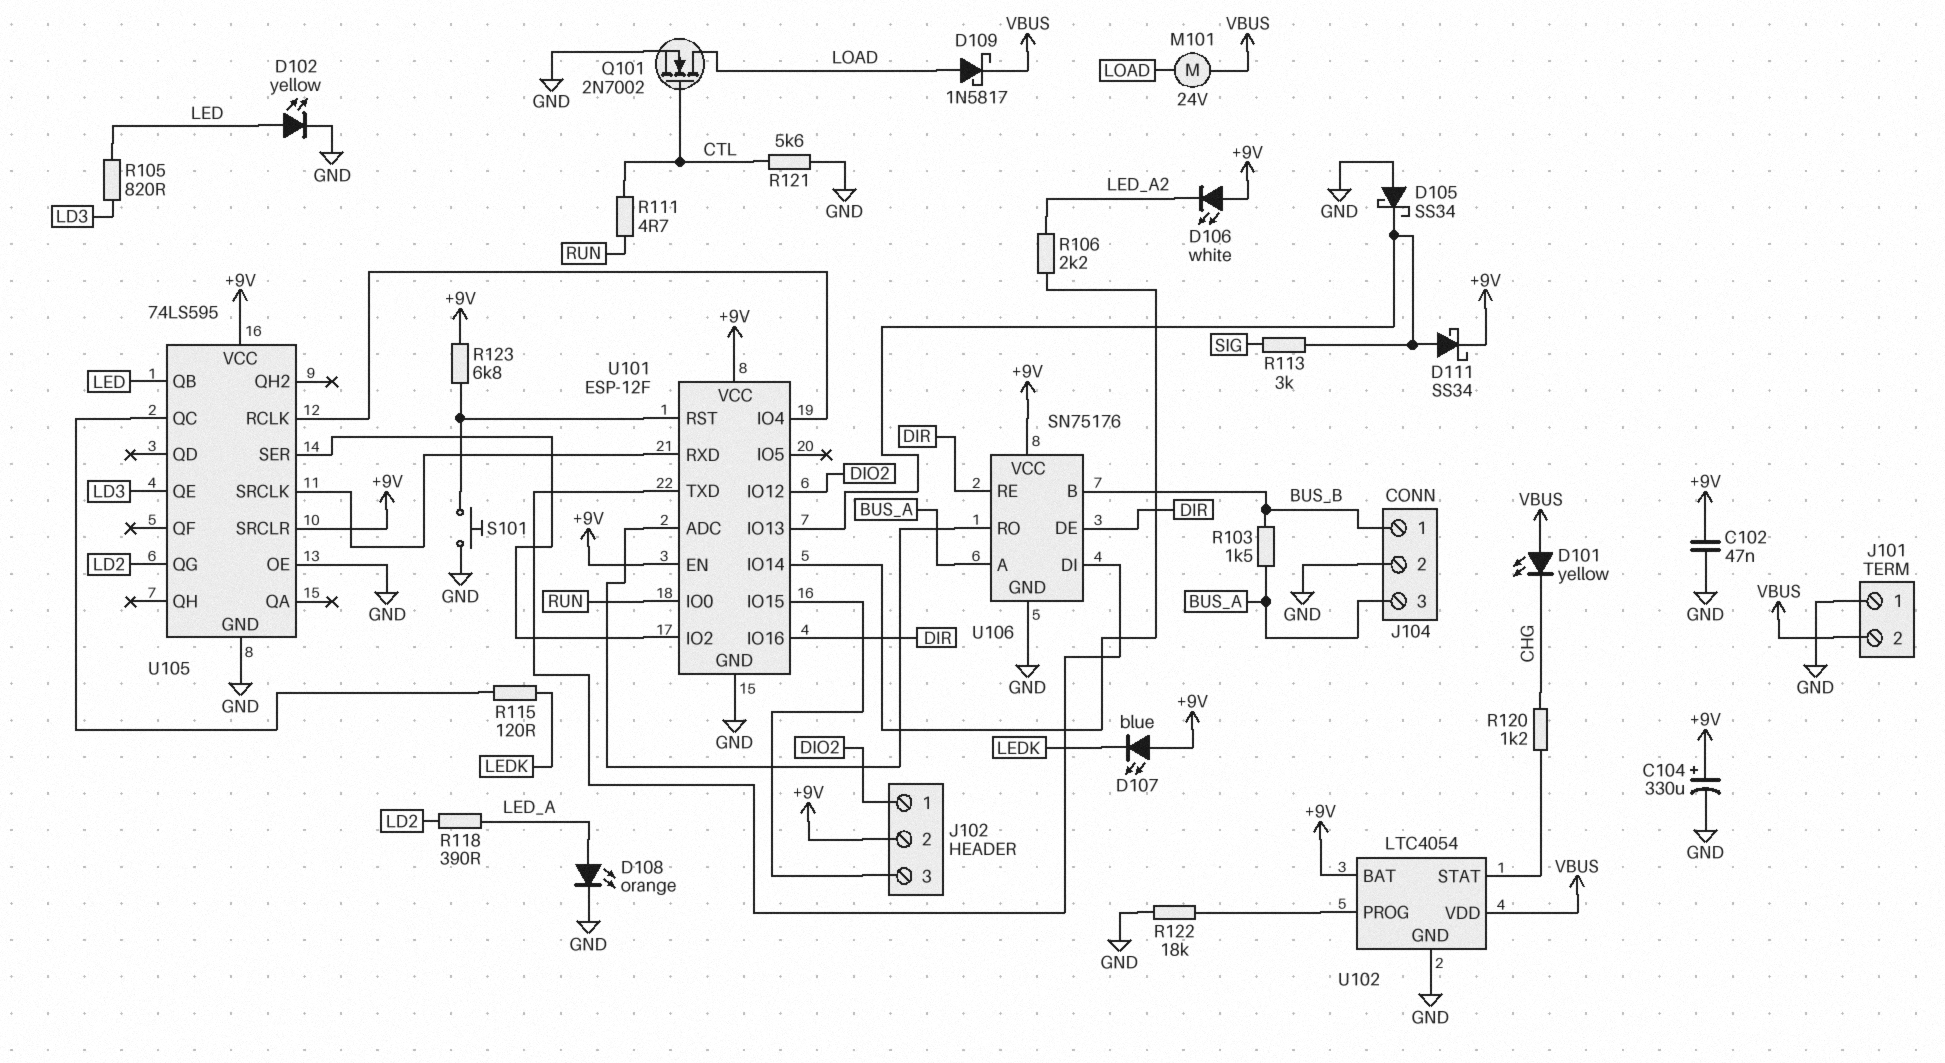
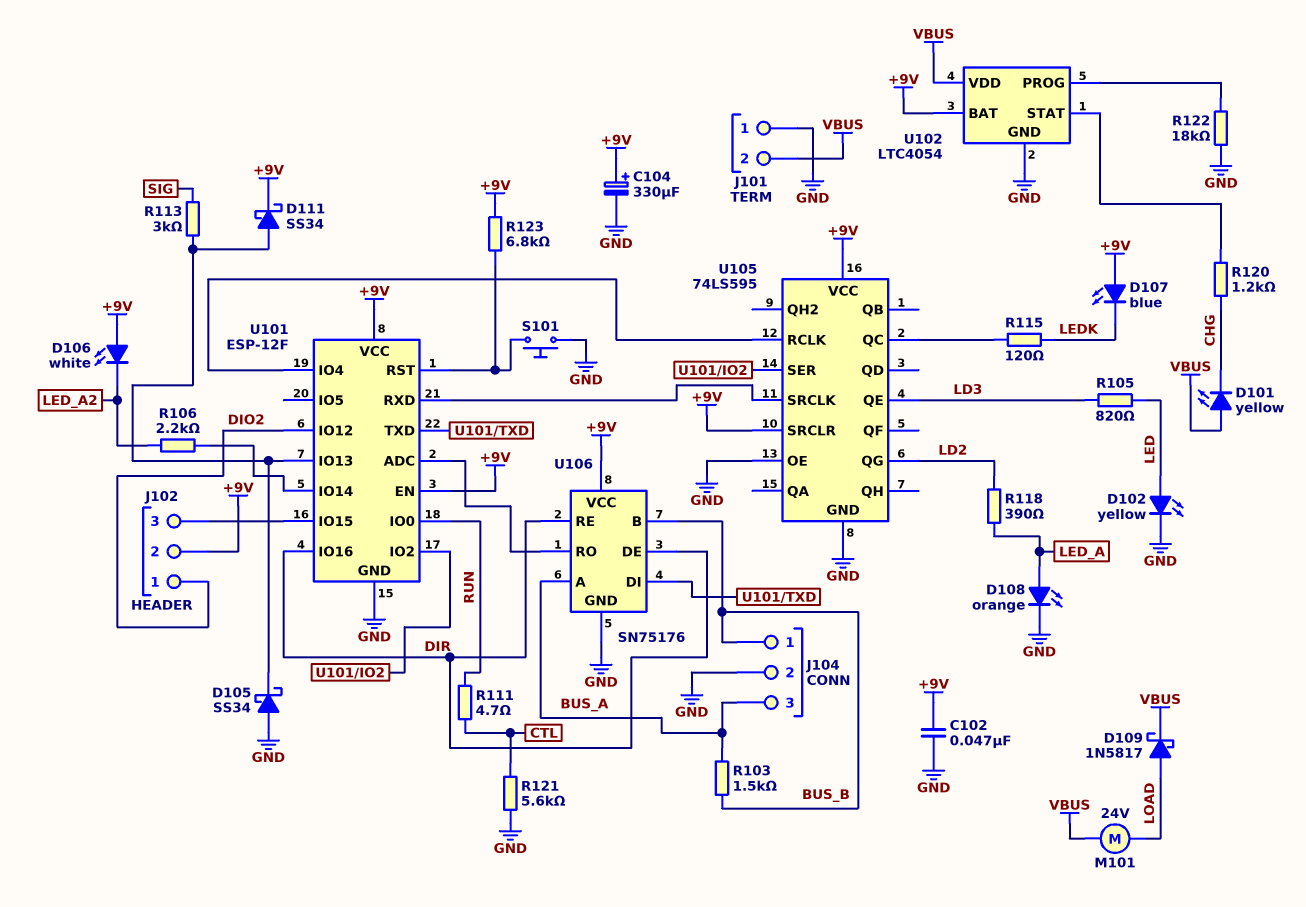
Q101: NMOS 2N7002 (G CTL, D LOAD, S GND) -> none
U105 pin QB: LED -> none

